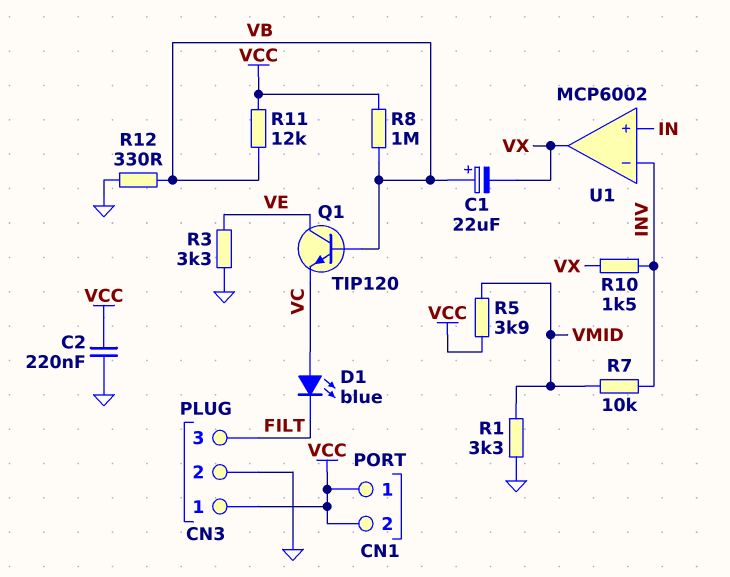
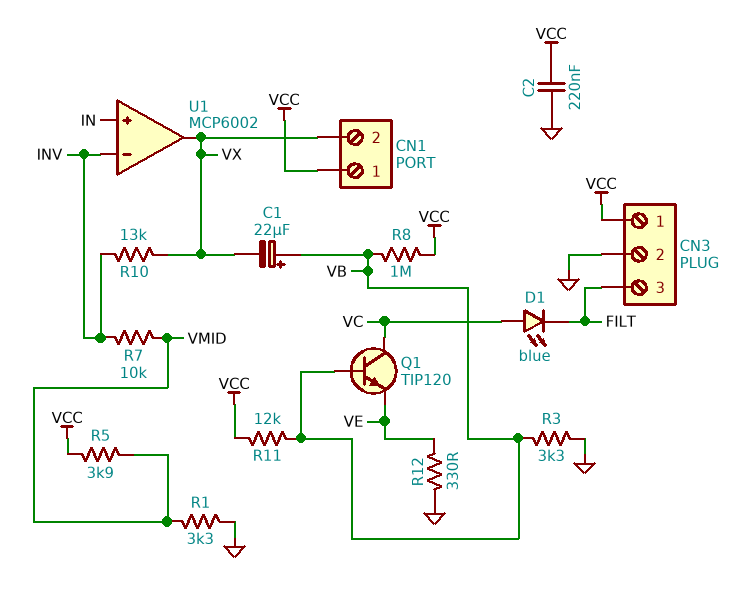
CN1 pin 2: VCC -> VX
Q1: NPN TIP120 (B VB, C VE, E VC) -> NPN TIP120 (B VB, C VC, E VE)
R3: 3.3k (GND, VE) -> 3.3k (GND, VB)
R10: 1.5k (INV, VX) -> 13k (INV, VX)
R12: 330 (GND, VB) -> 330 (GND, VE)

